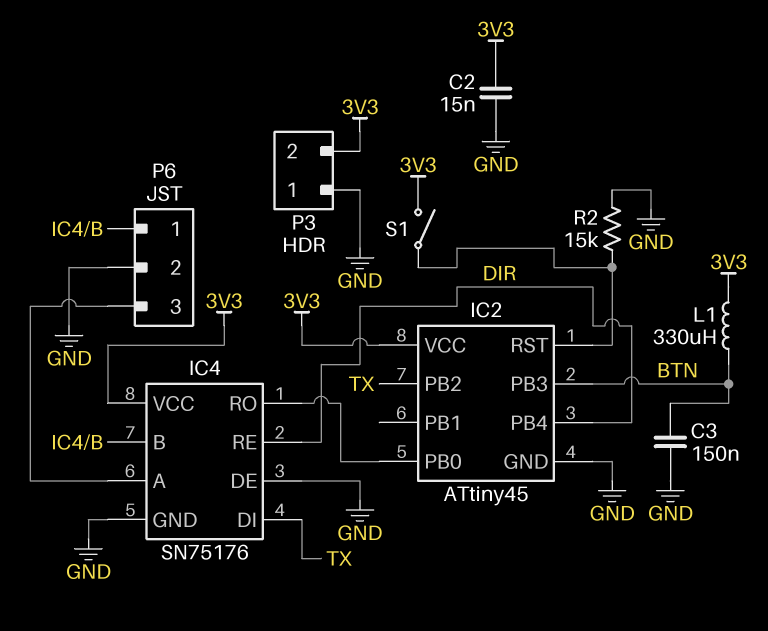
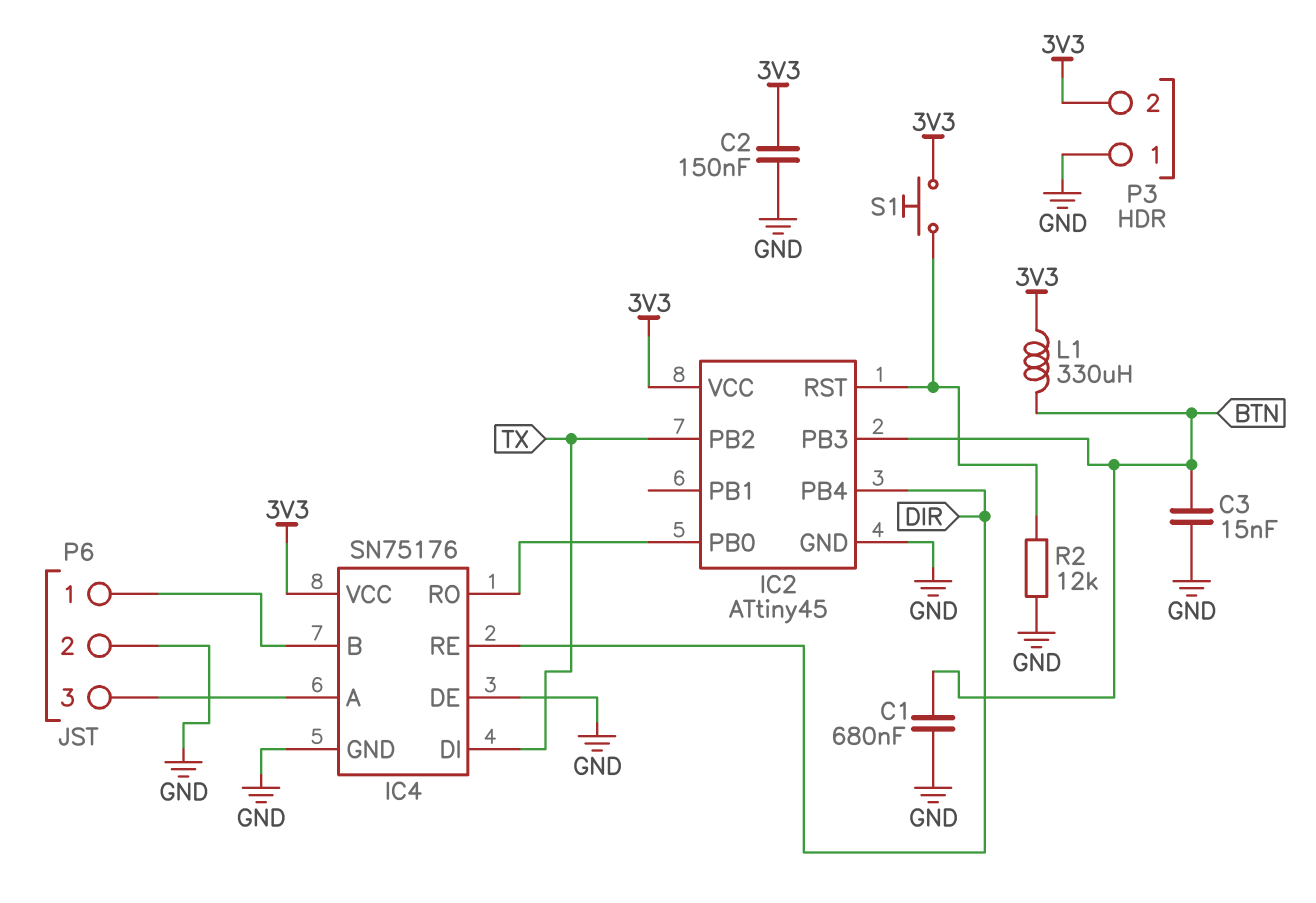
C1: none -> 680nF (BTN, GND)
C2: 15nF (3V3, GND) -> 150nF (3V3, GND)
C3: 150nF (BTN, GND) -> 15nF (BTN, GND)
R2: 15k (GND, IC2/RST) -> 12k (GND, IC2/RST)
S1: switch (3V3, IC2/RST) -> button (3V3, IC2/RST)

